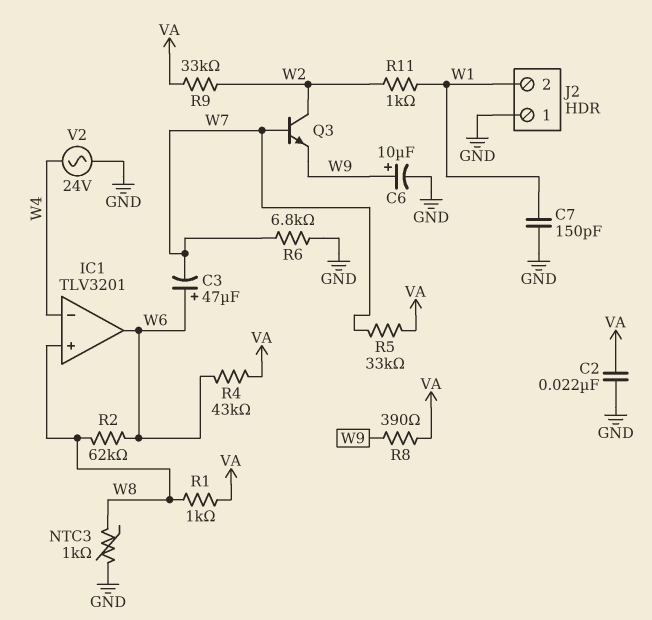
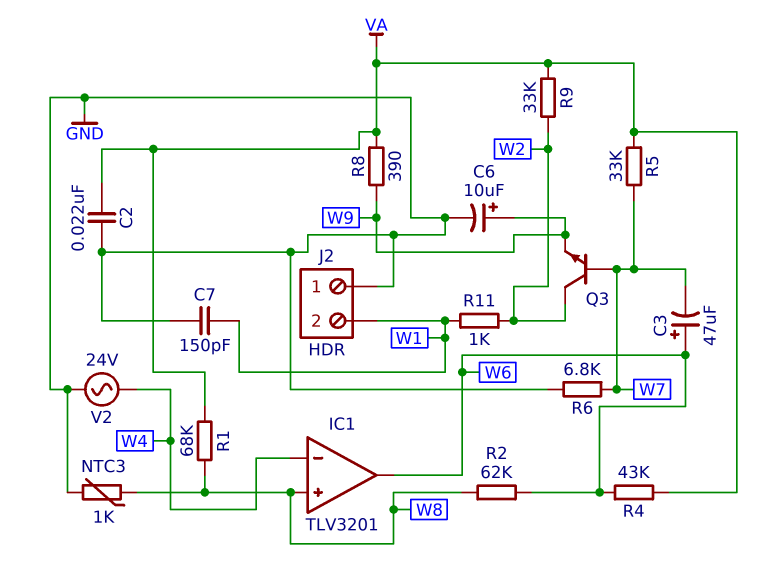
R1: 1k (VA, W8) -> 68k (VA, W8)

